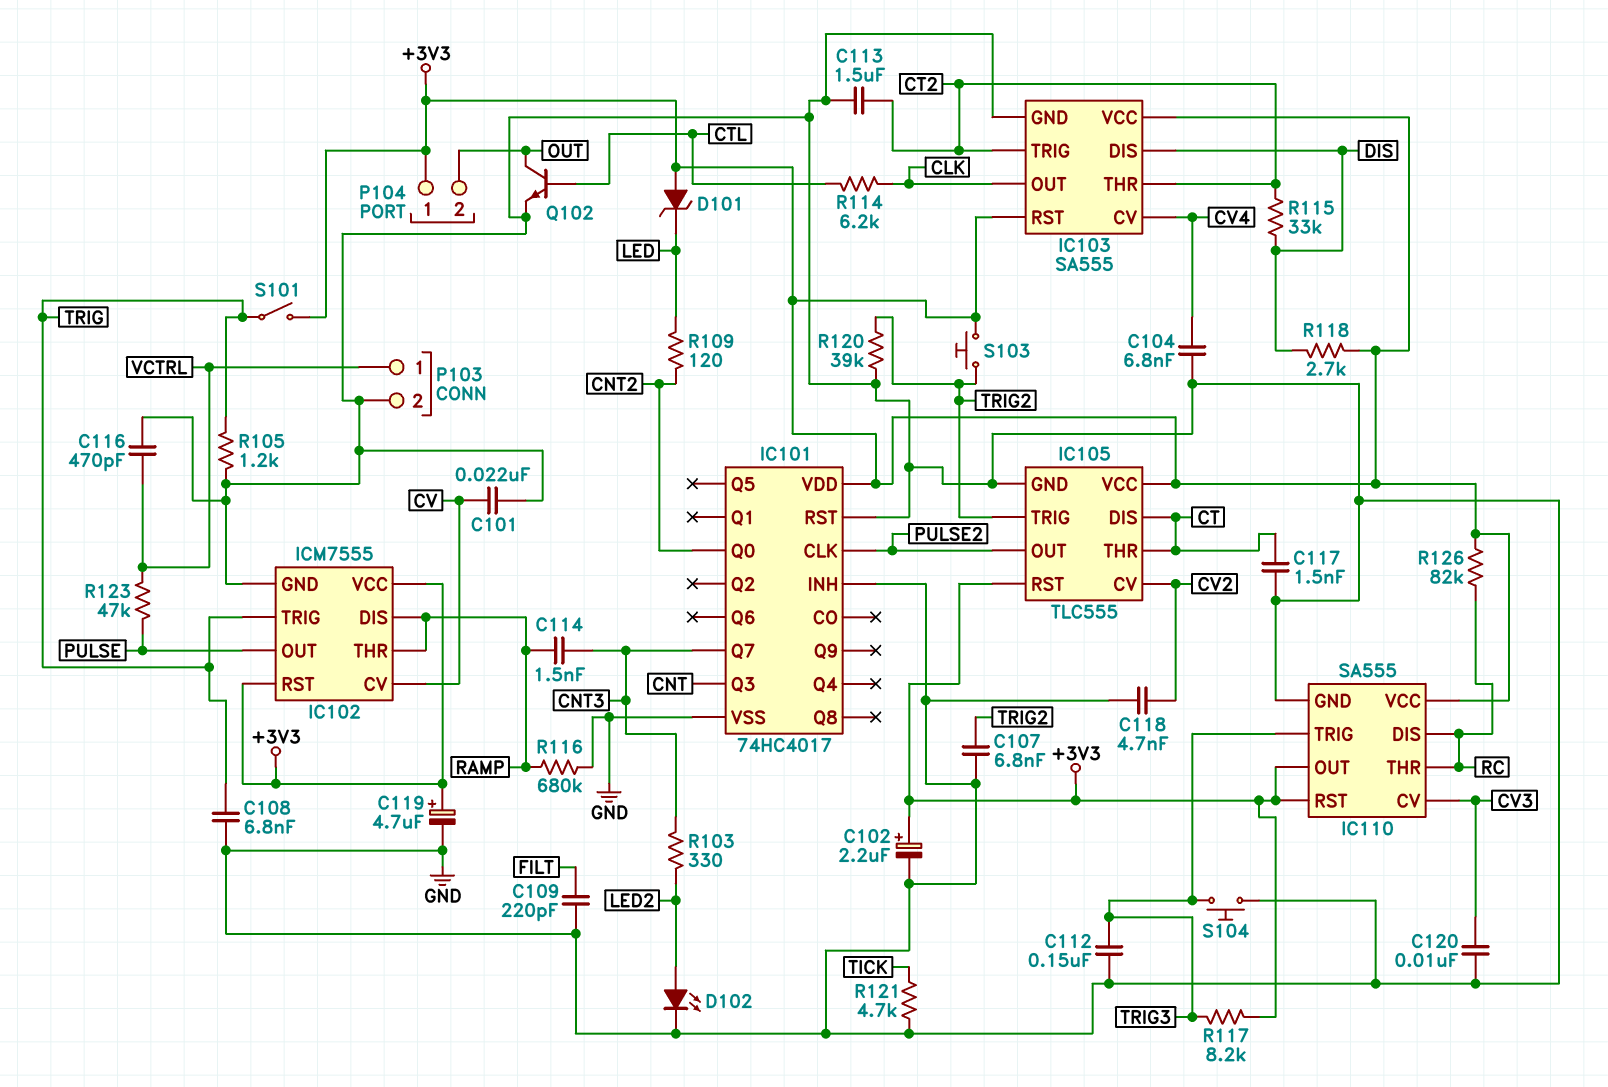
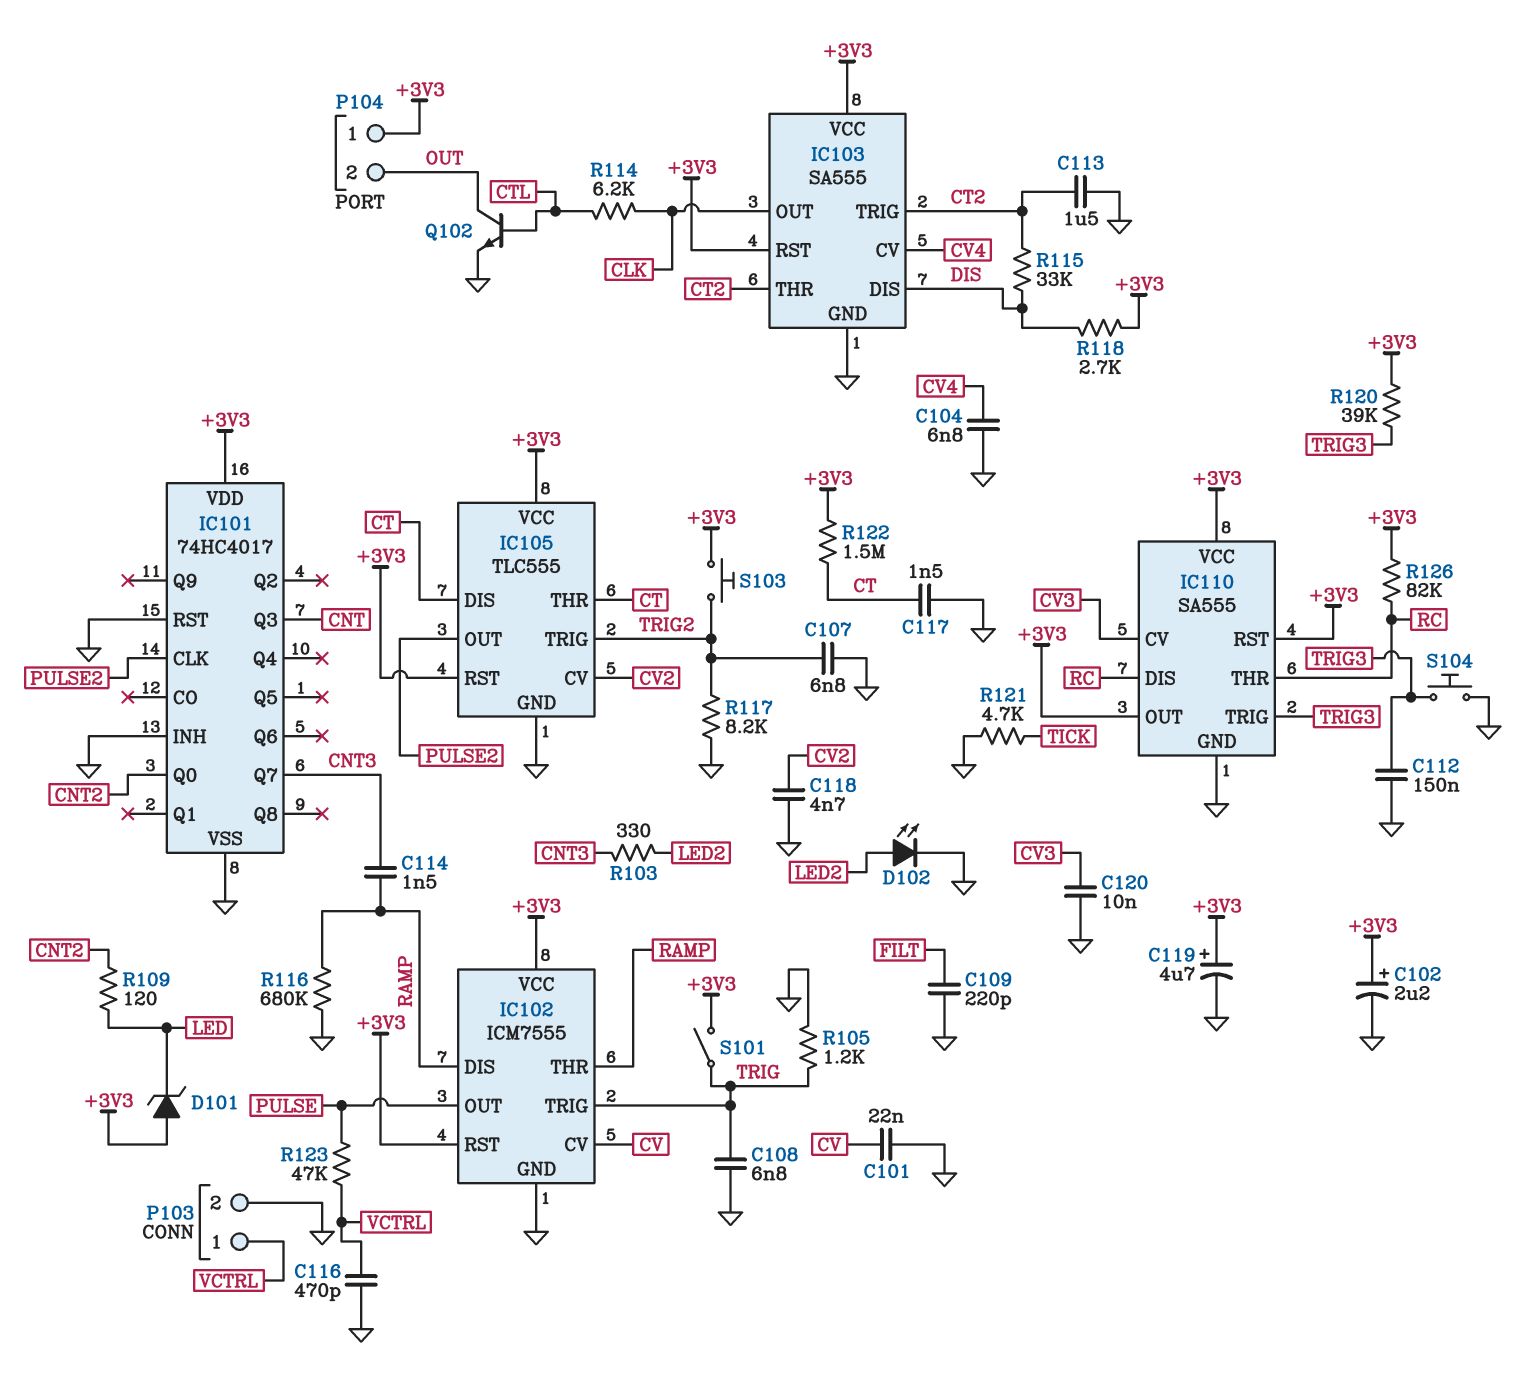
R117: 8.2k (+3V3, TRIG3) -> 8.2k (GND, TRIG2)
R120: 39k (GND, TRIG2) -> 39k (+3V3, TRIG3)
R122: none -> 1.5M (+3V3, CT)

